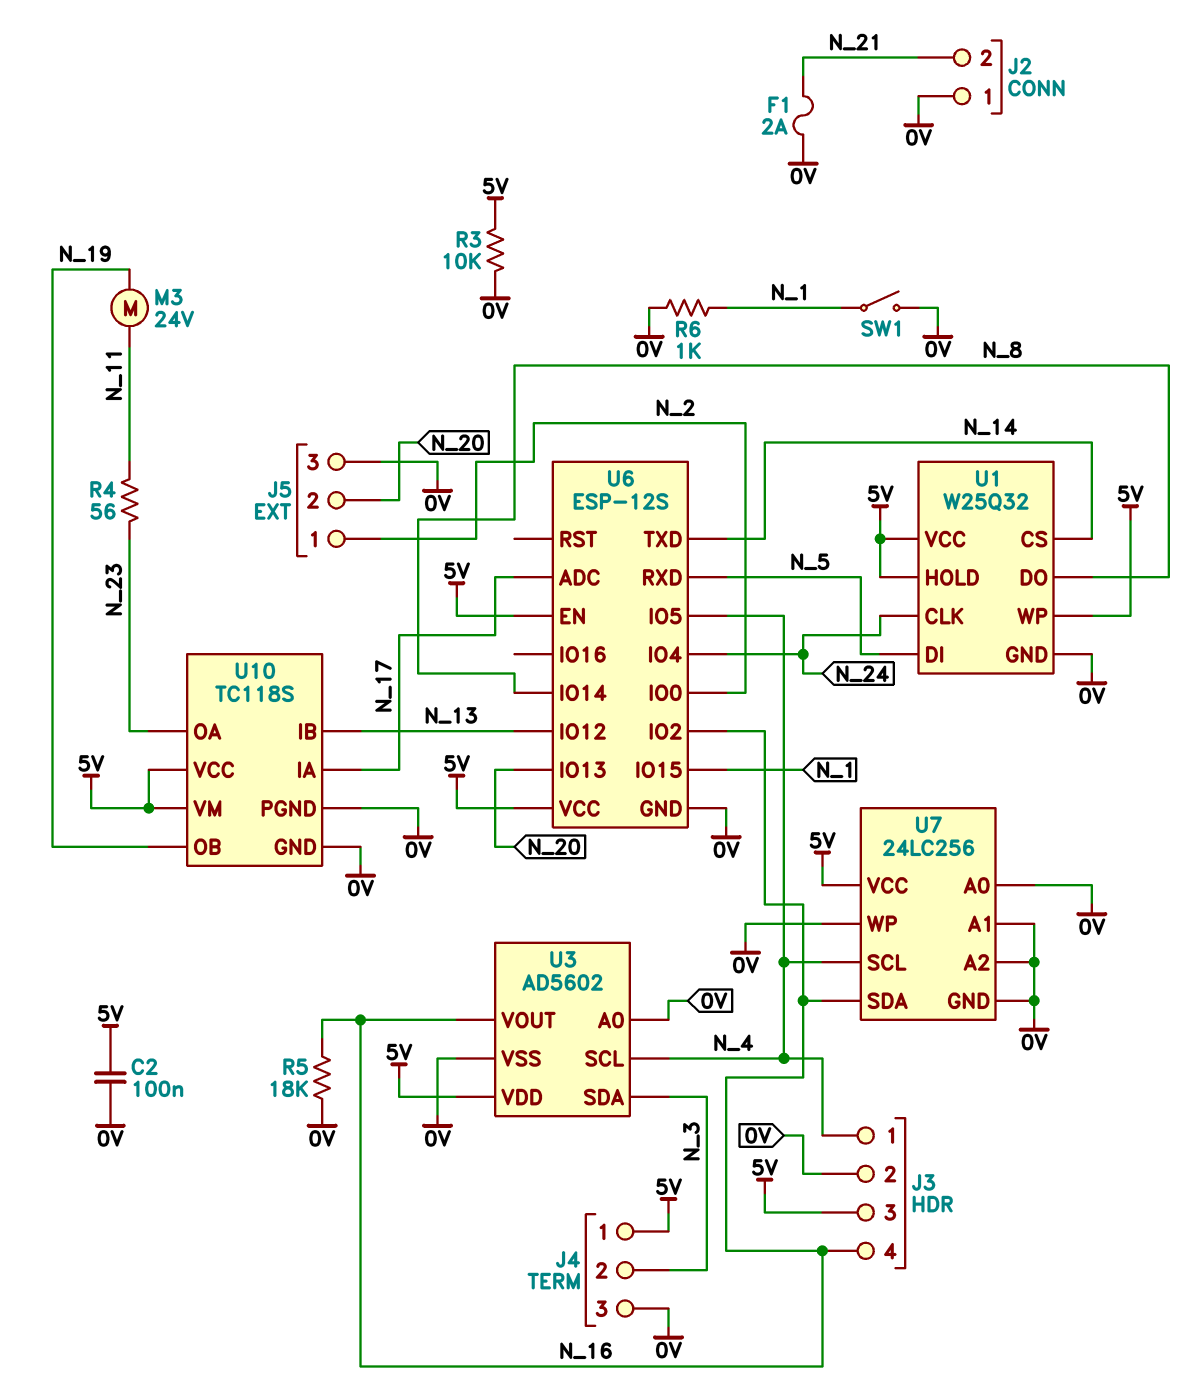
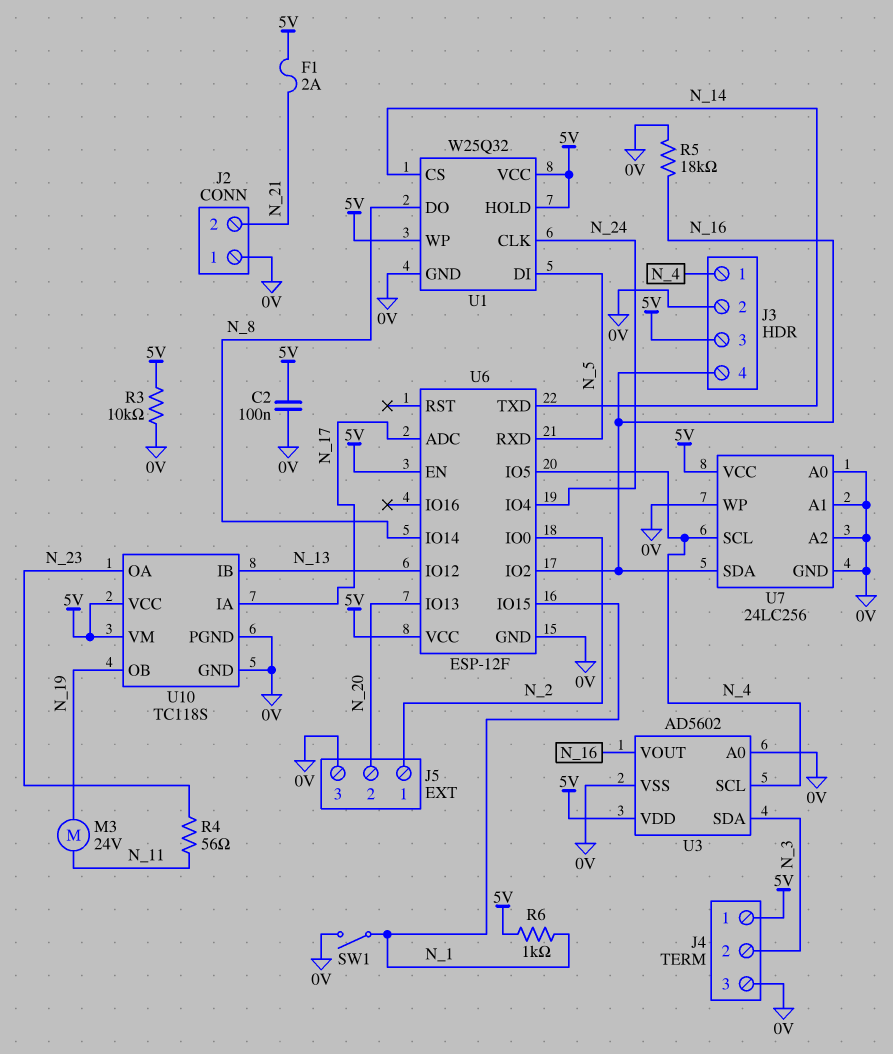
F1: 2A (0V, N_21) -> 2A (5V, N_21)
R6: 1k (0V, N_1) -> 1k (5V, N_1)
U6: ESP-12S -> ESP-12F

